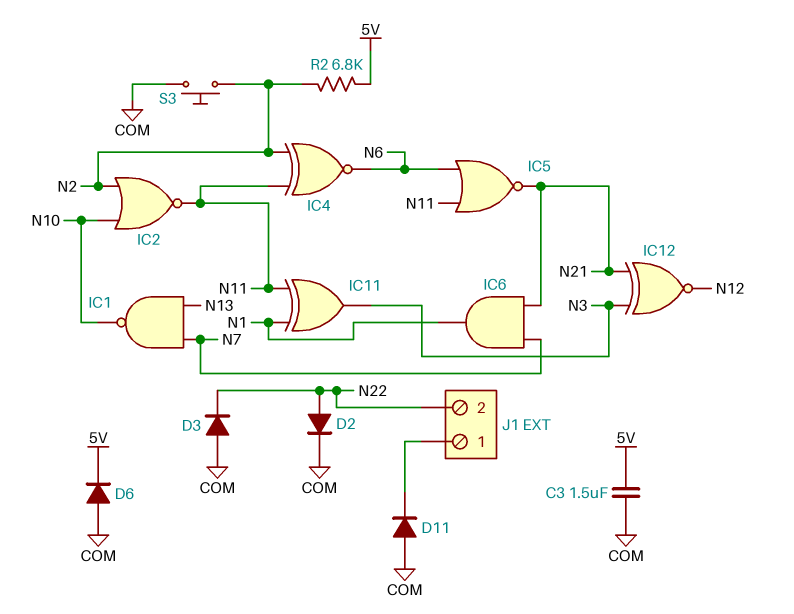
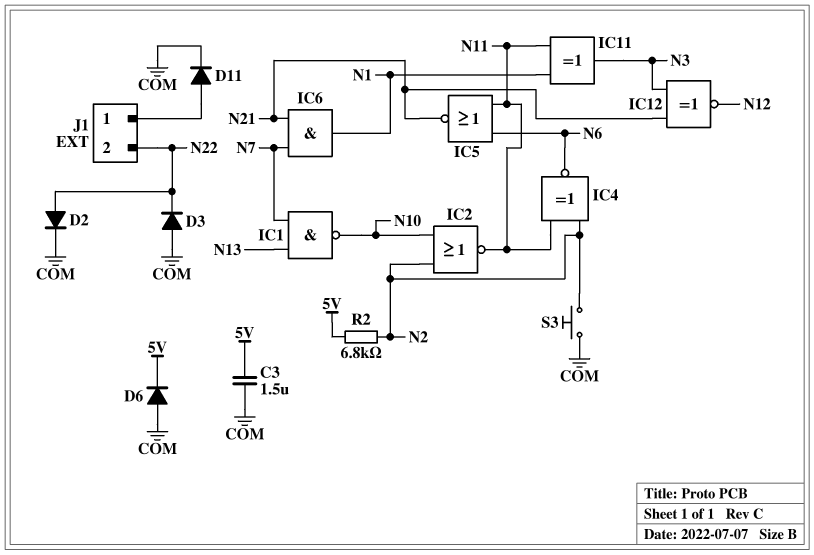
D11: diode (A COM, K J1/1) -> diode (A J1/1, K COM)

